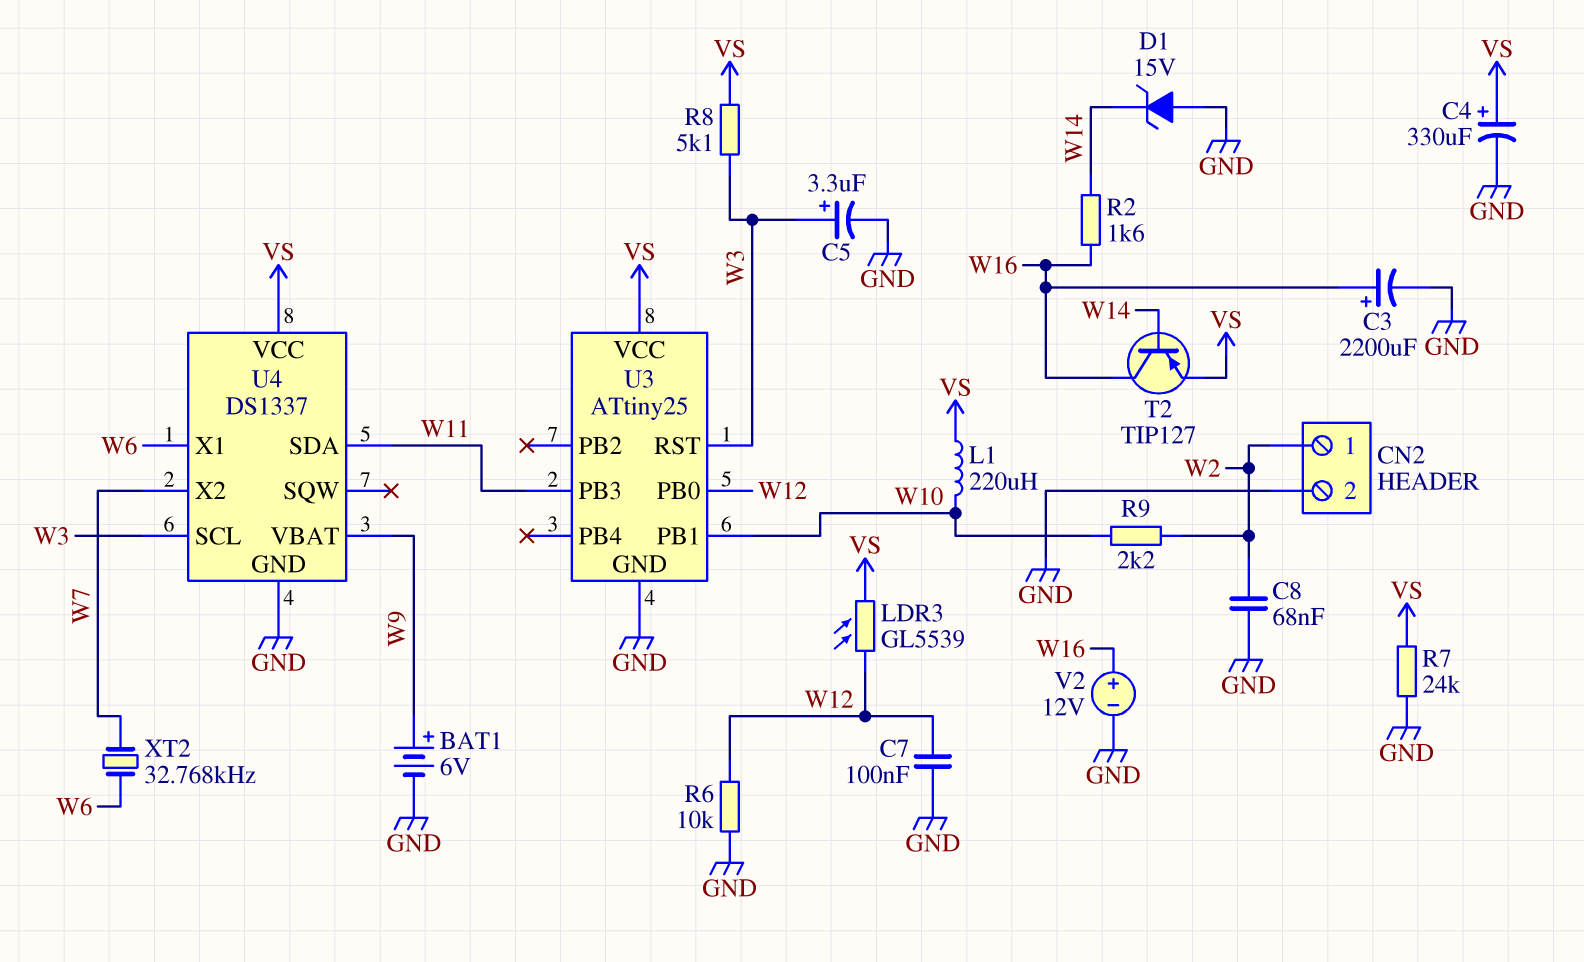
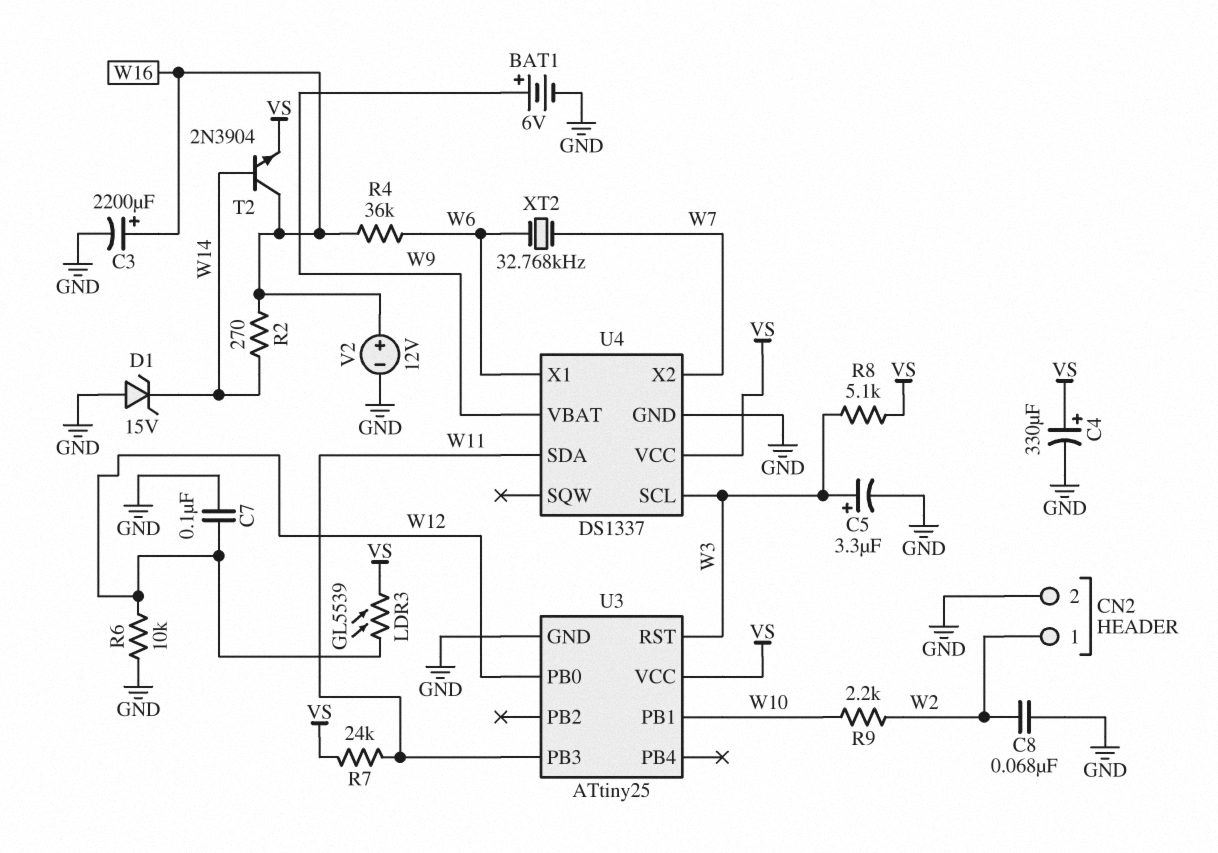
L1: 220uH (VS, W10) -> none
R2: 1.6k (W14, W16) -> 270 (W14, W16)
R4: none -> 36k (W6, W16)
R7: 24k (GND, VS) -> 24k (VS, W11)
T2: PNP TIP127 (B W14, C W16, E VS) -> NPN 2N3904 (B W14, C W16, E VS)

